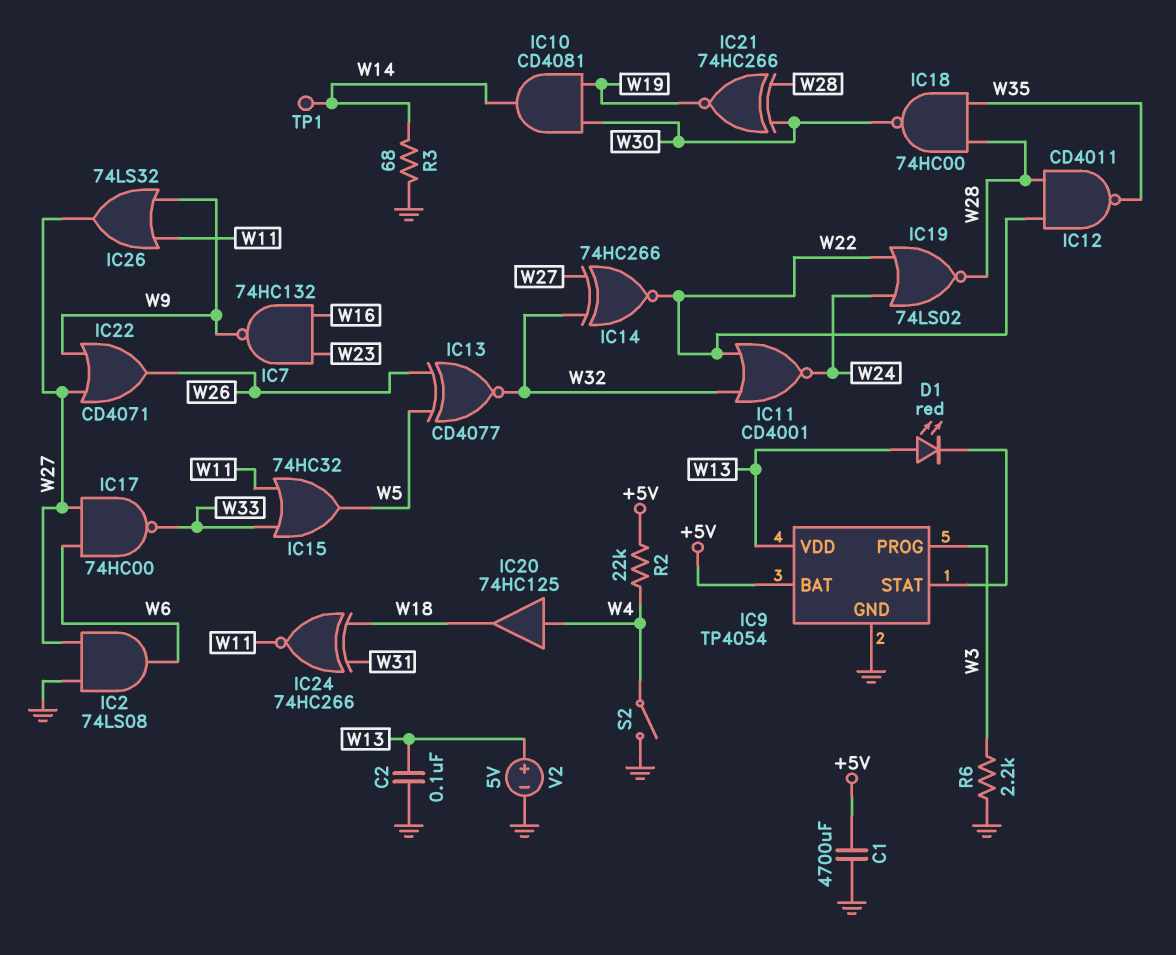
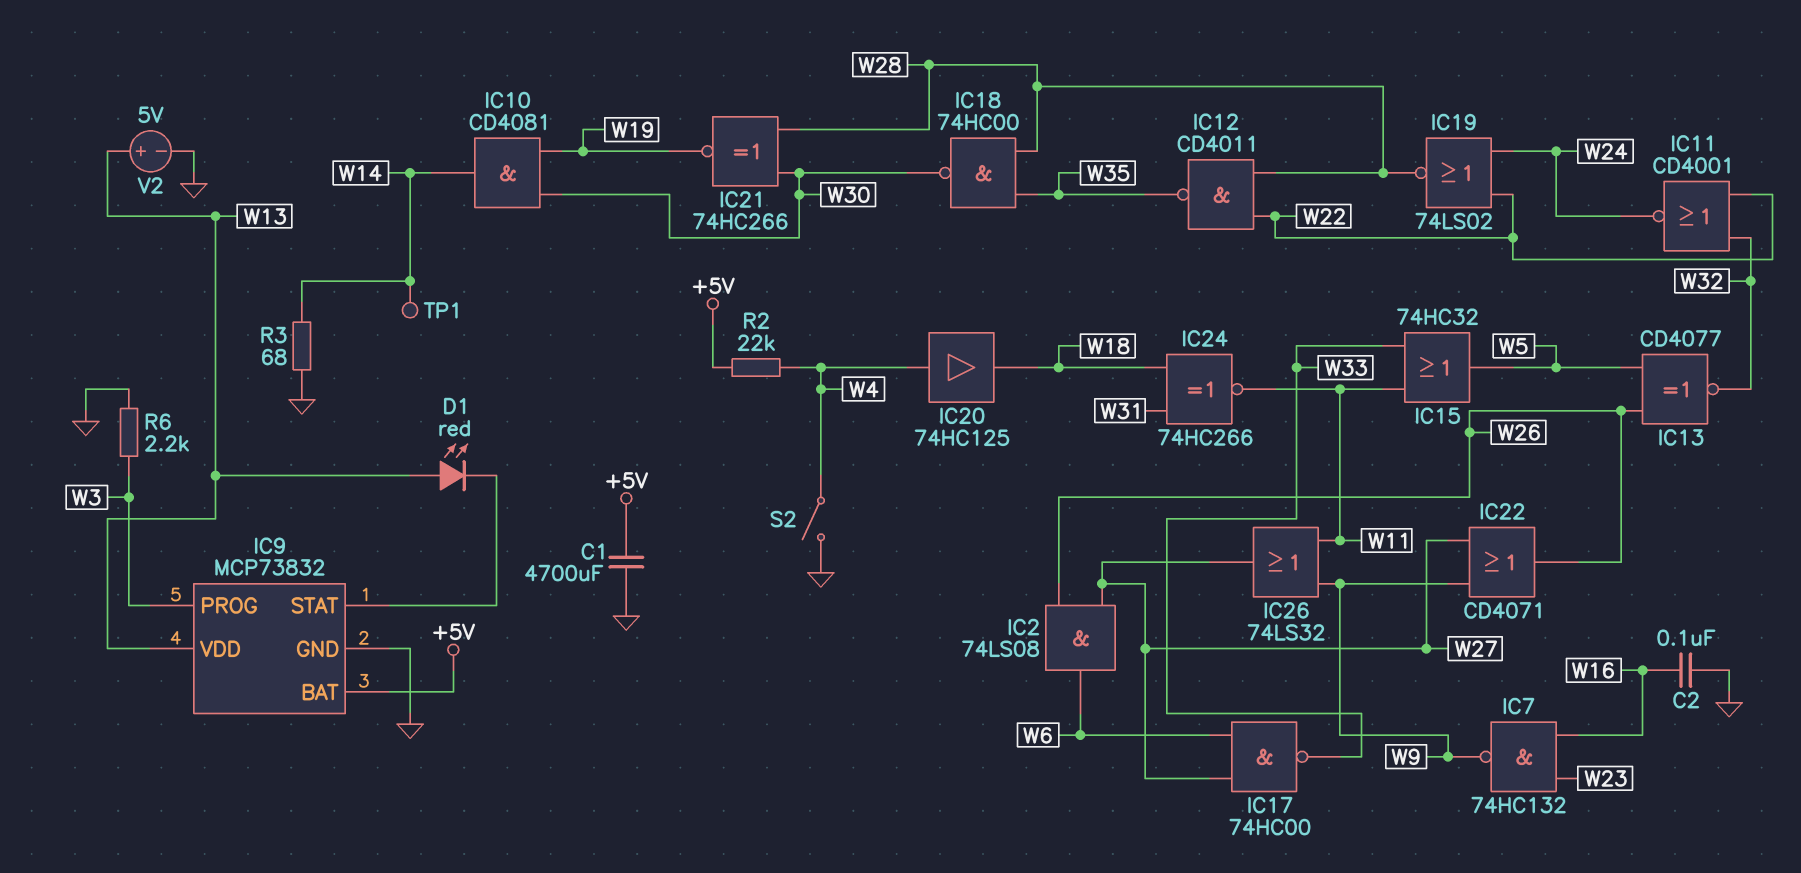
C2: 100nF (GND, W13) -> 100nF (GND, W16)
IC2: AND 74LS08 (in GND, in W27, out W6) -> AND 74LS08 (in W26, in W27, out W6)
IC9: TP4054 -> MCP73832
IC14: XNOR 74HC266 (in W27, in W32, out W22) -> none

